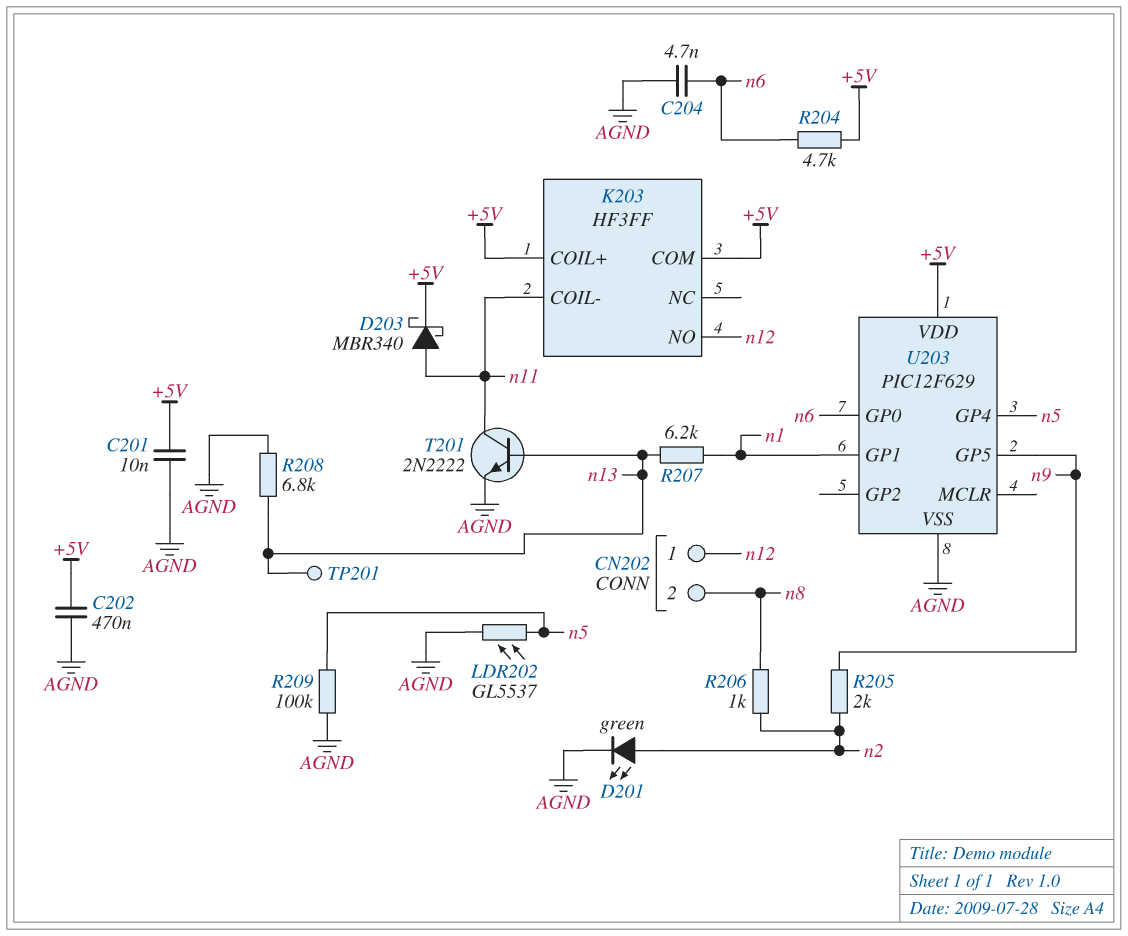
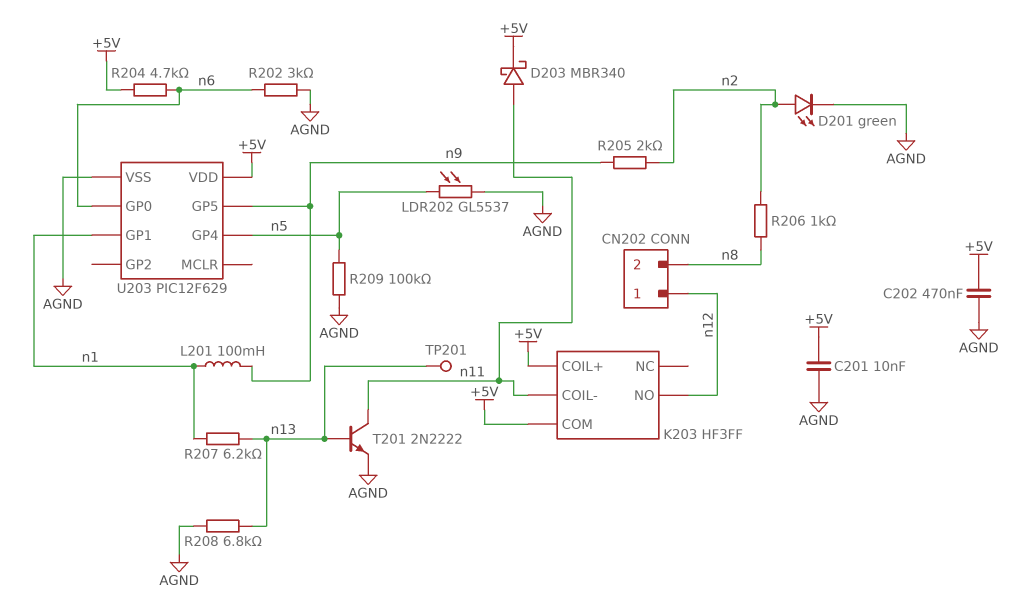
C204: 4.7nF (AGND, n6) -> none
L201: none -> 100mH (n1, n9)
R202: none -> 3k (AGND, n6)

